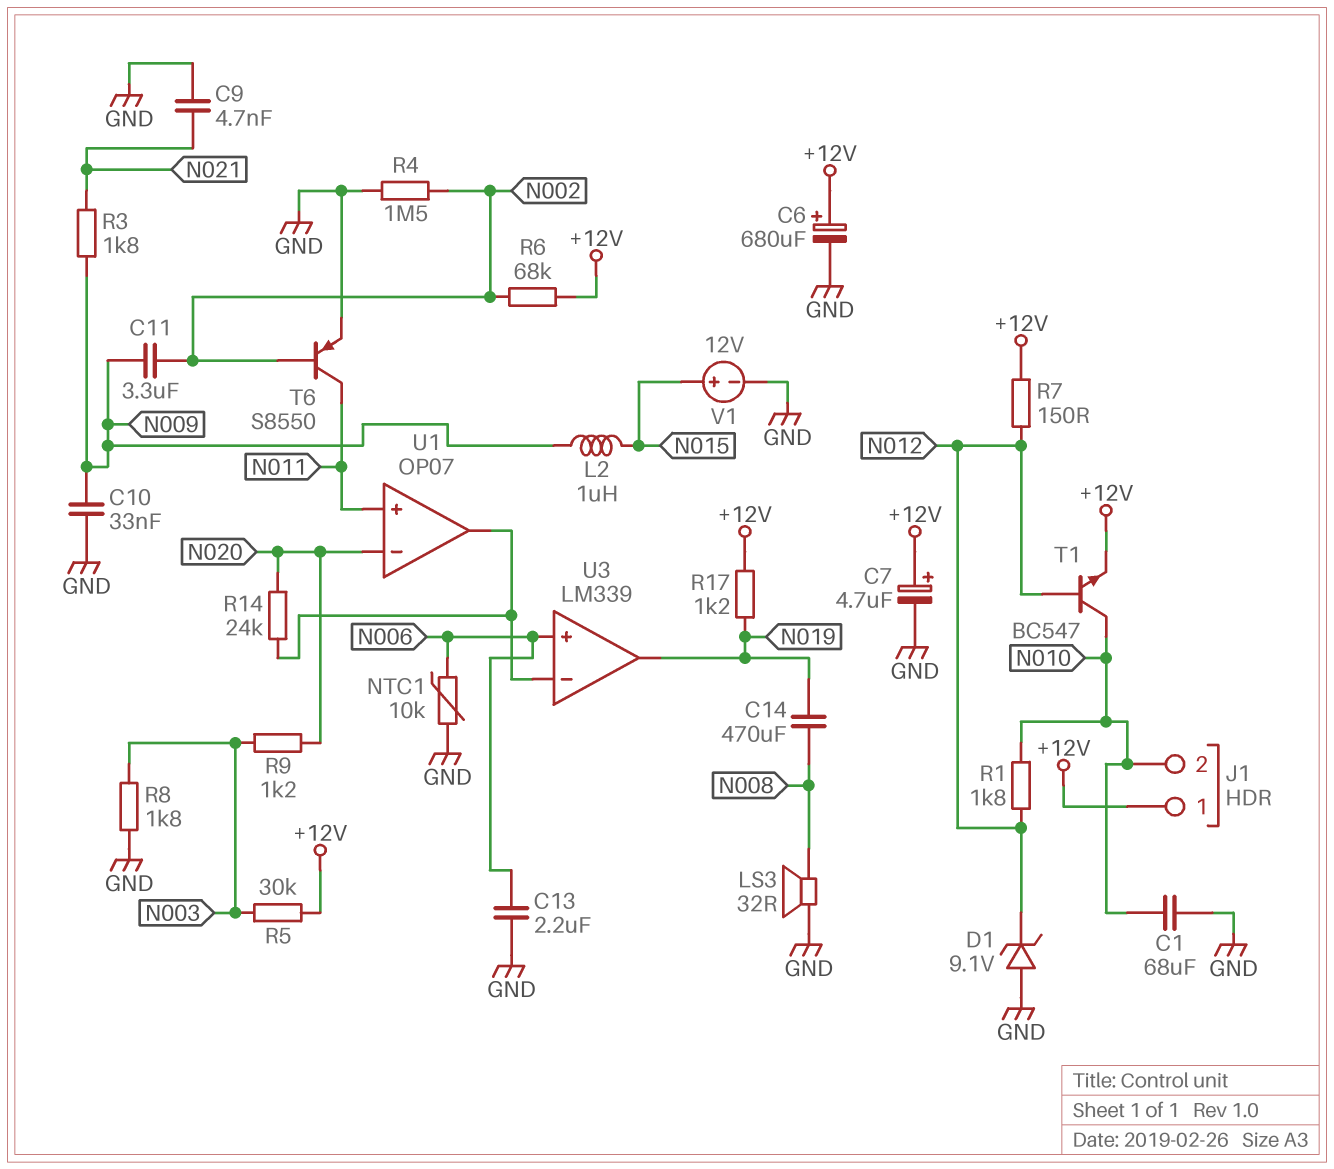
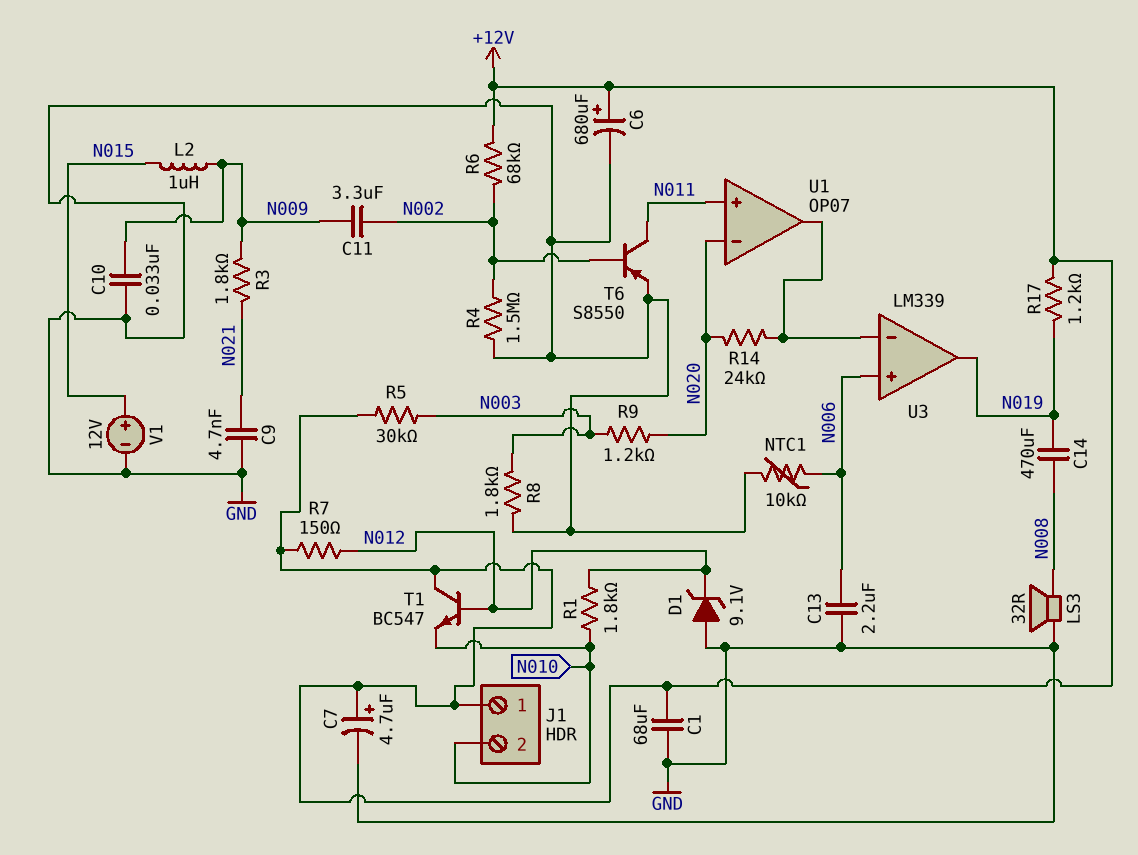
C1: 68uF (GND, N010) -> 68uF (+12V, GND)
T1: NPN BC547 (B N012, C N010, E +12V) -> NPN BC547 (B N012, C +12V, E N010)

